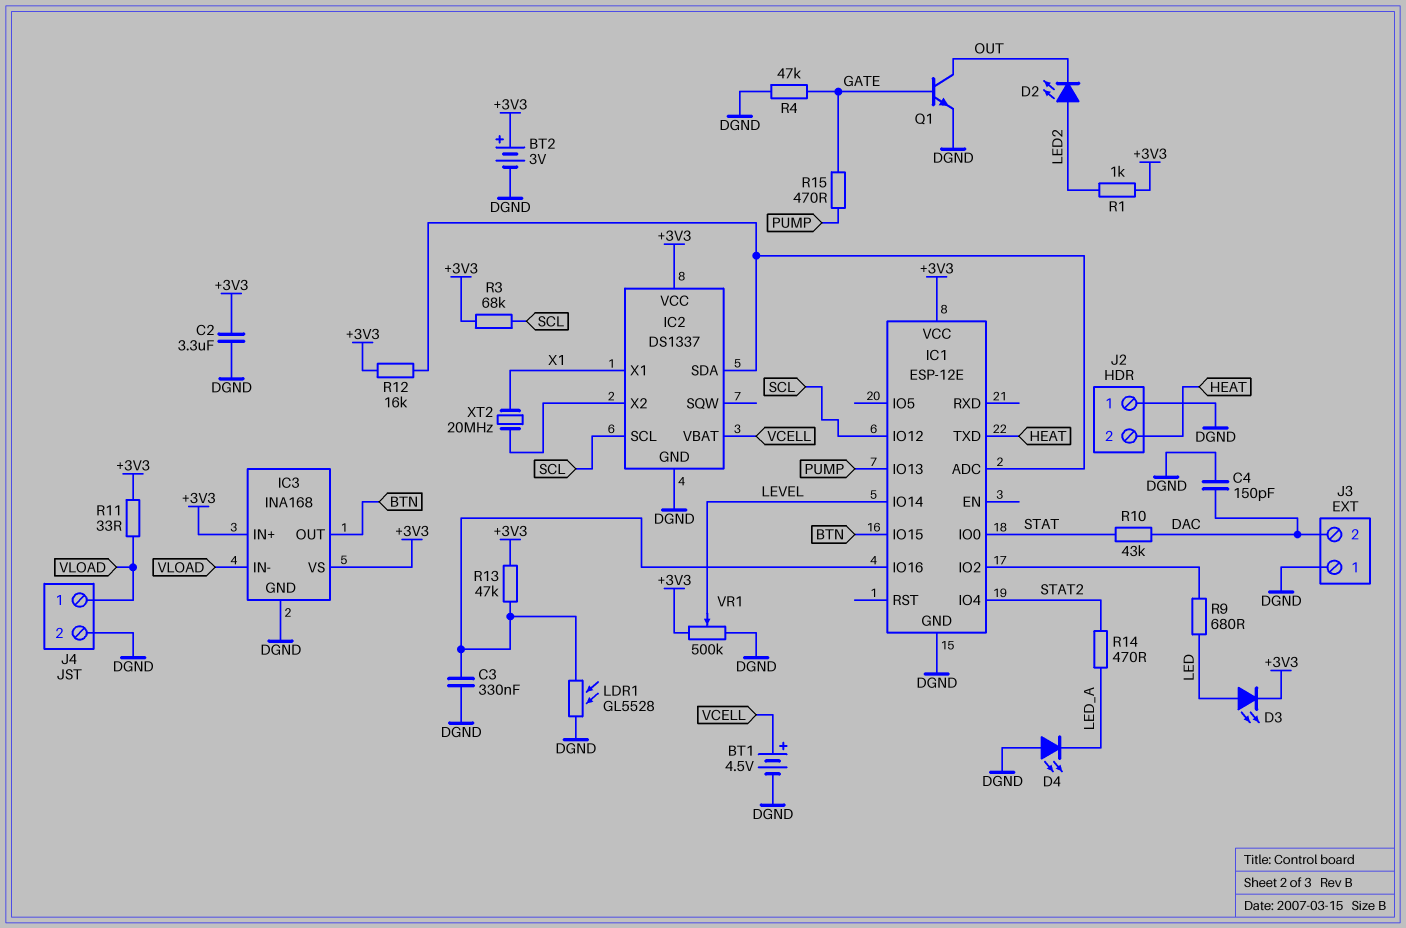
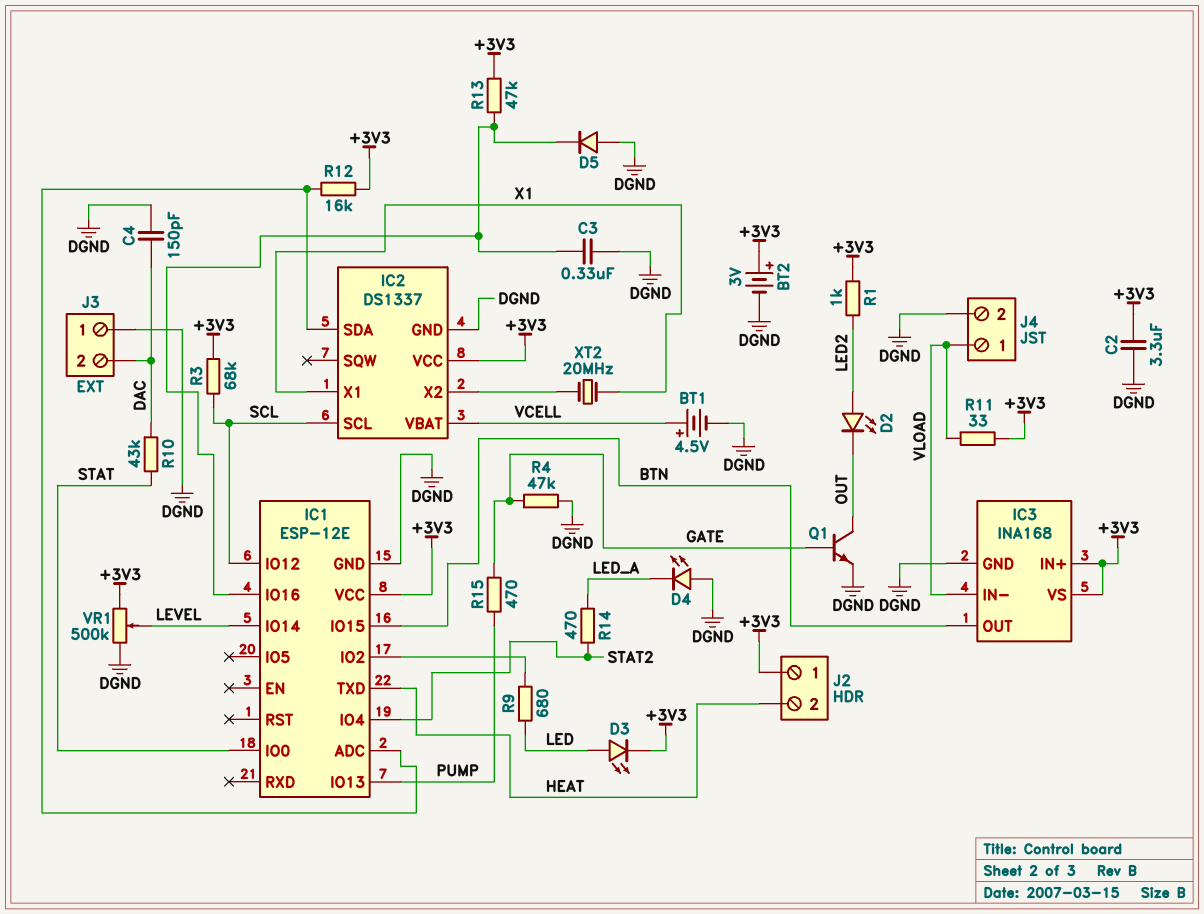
D5: none -> diode (A DGND, K IC1/IO16)
J2 pin 1: DGND -> +3V3
LDR1: GL5528 (DGND, IC1/IO16) -> none

